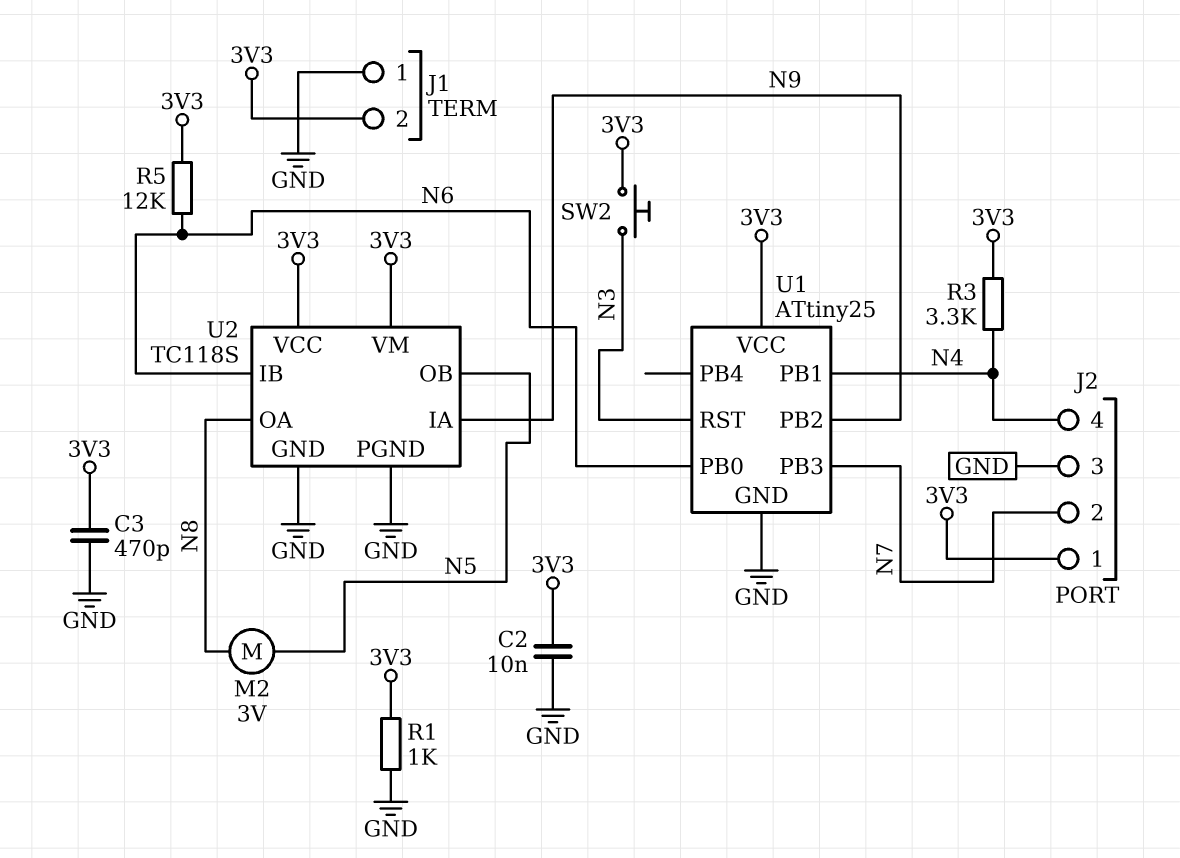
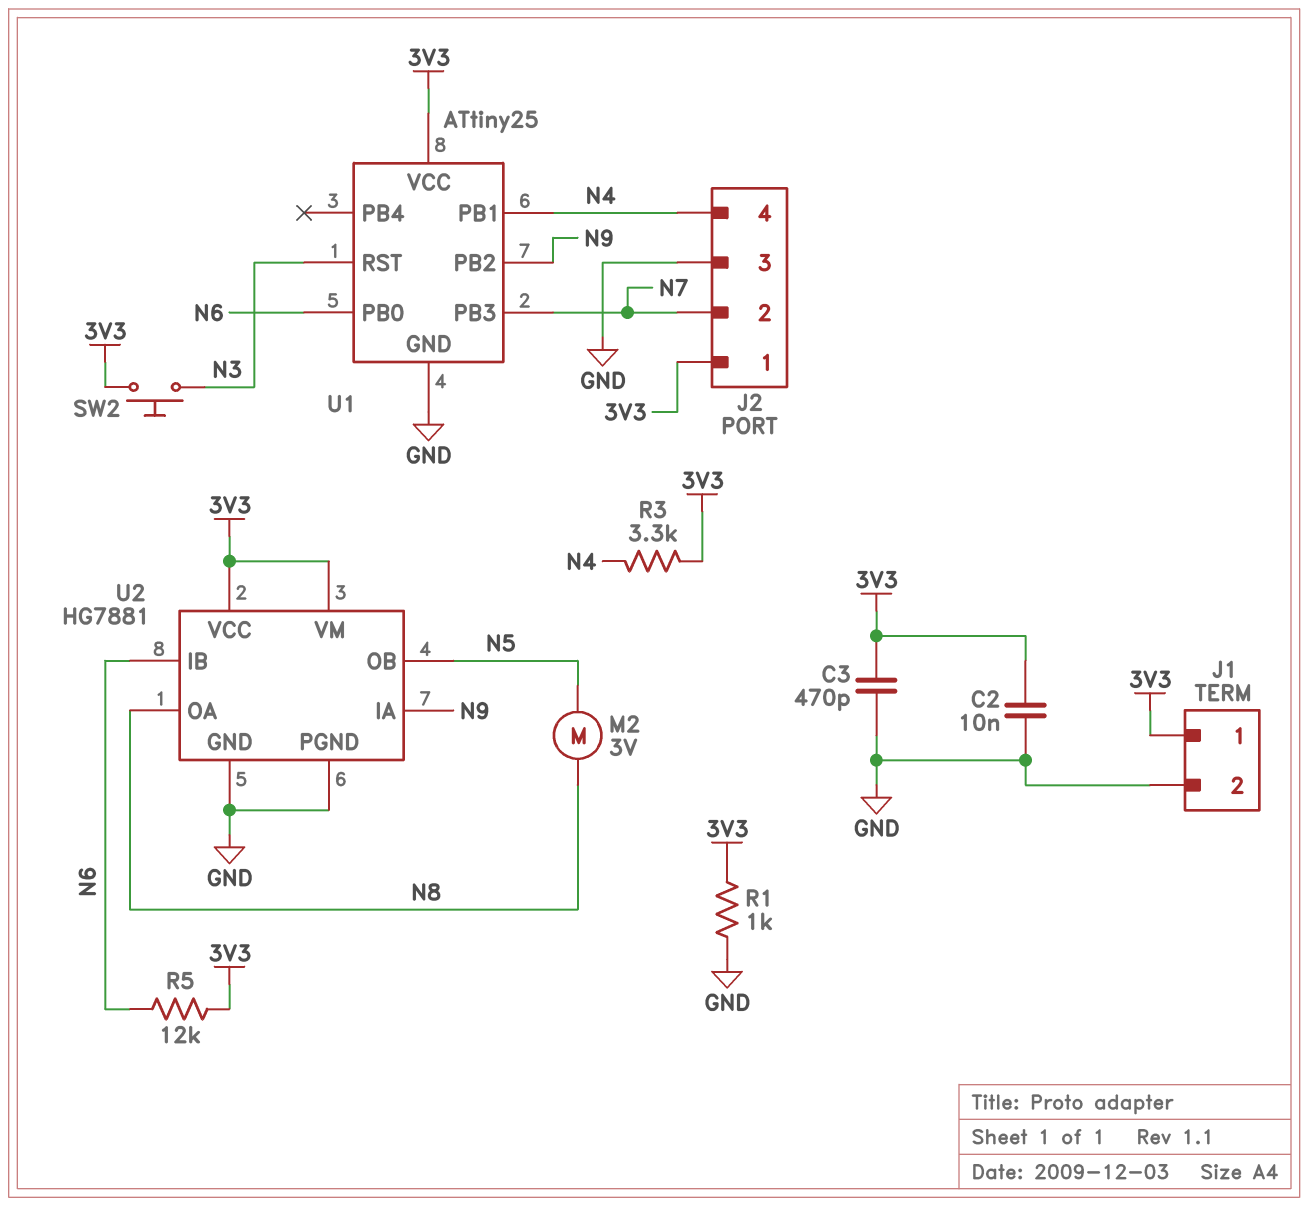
J1 pin 1: GND -> 3V3
J1 pin 2: 3V3 -> GND
U2: TC118S -> HG7881

